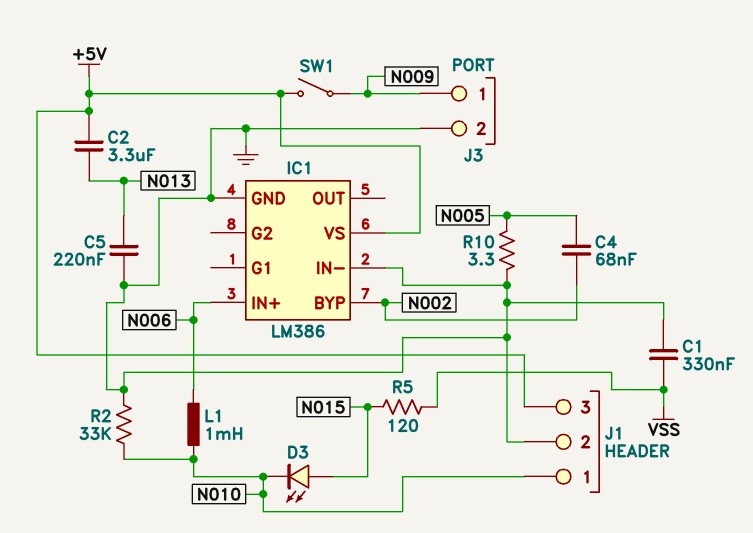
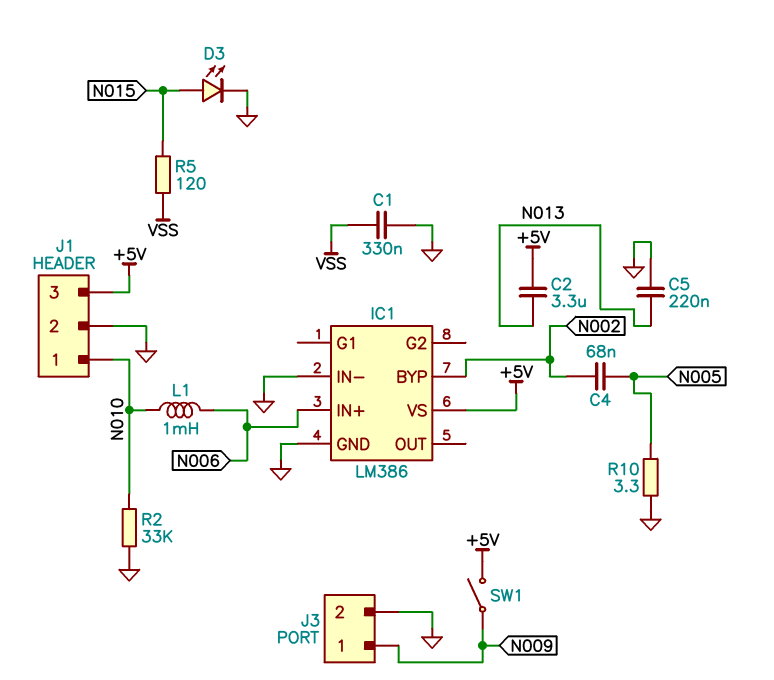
D3: LED (A N015, K N010) -> LED (A N015, K GND)

